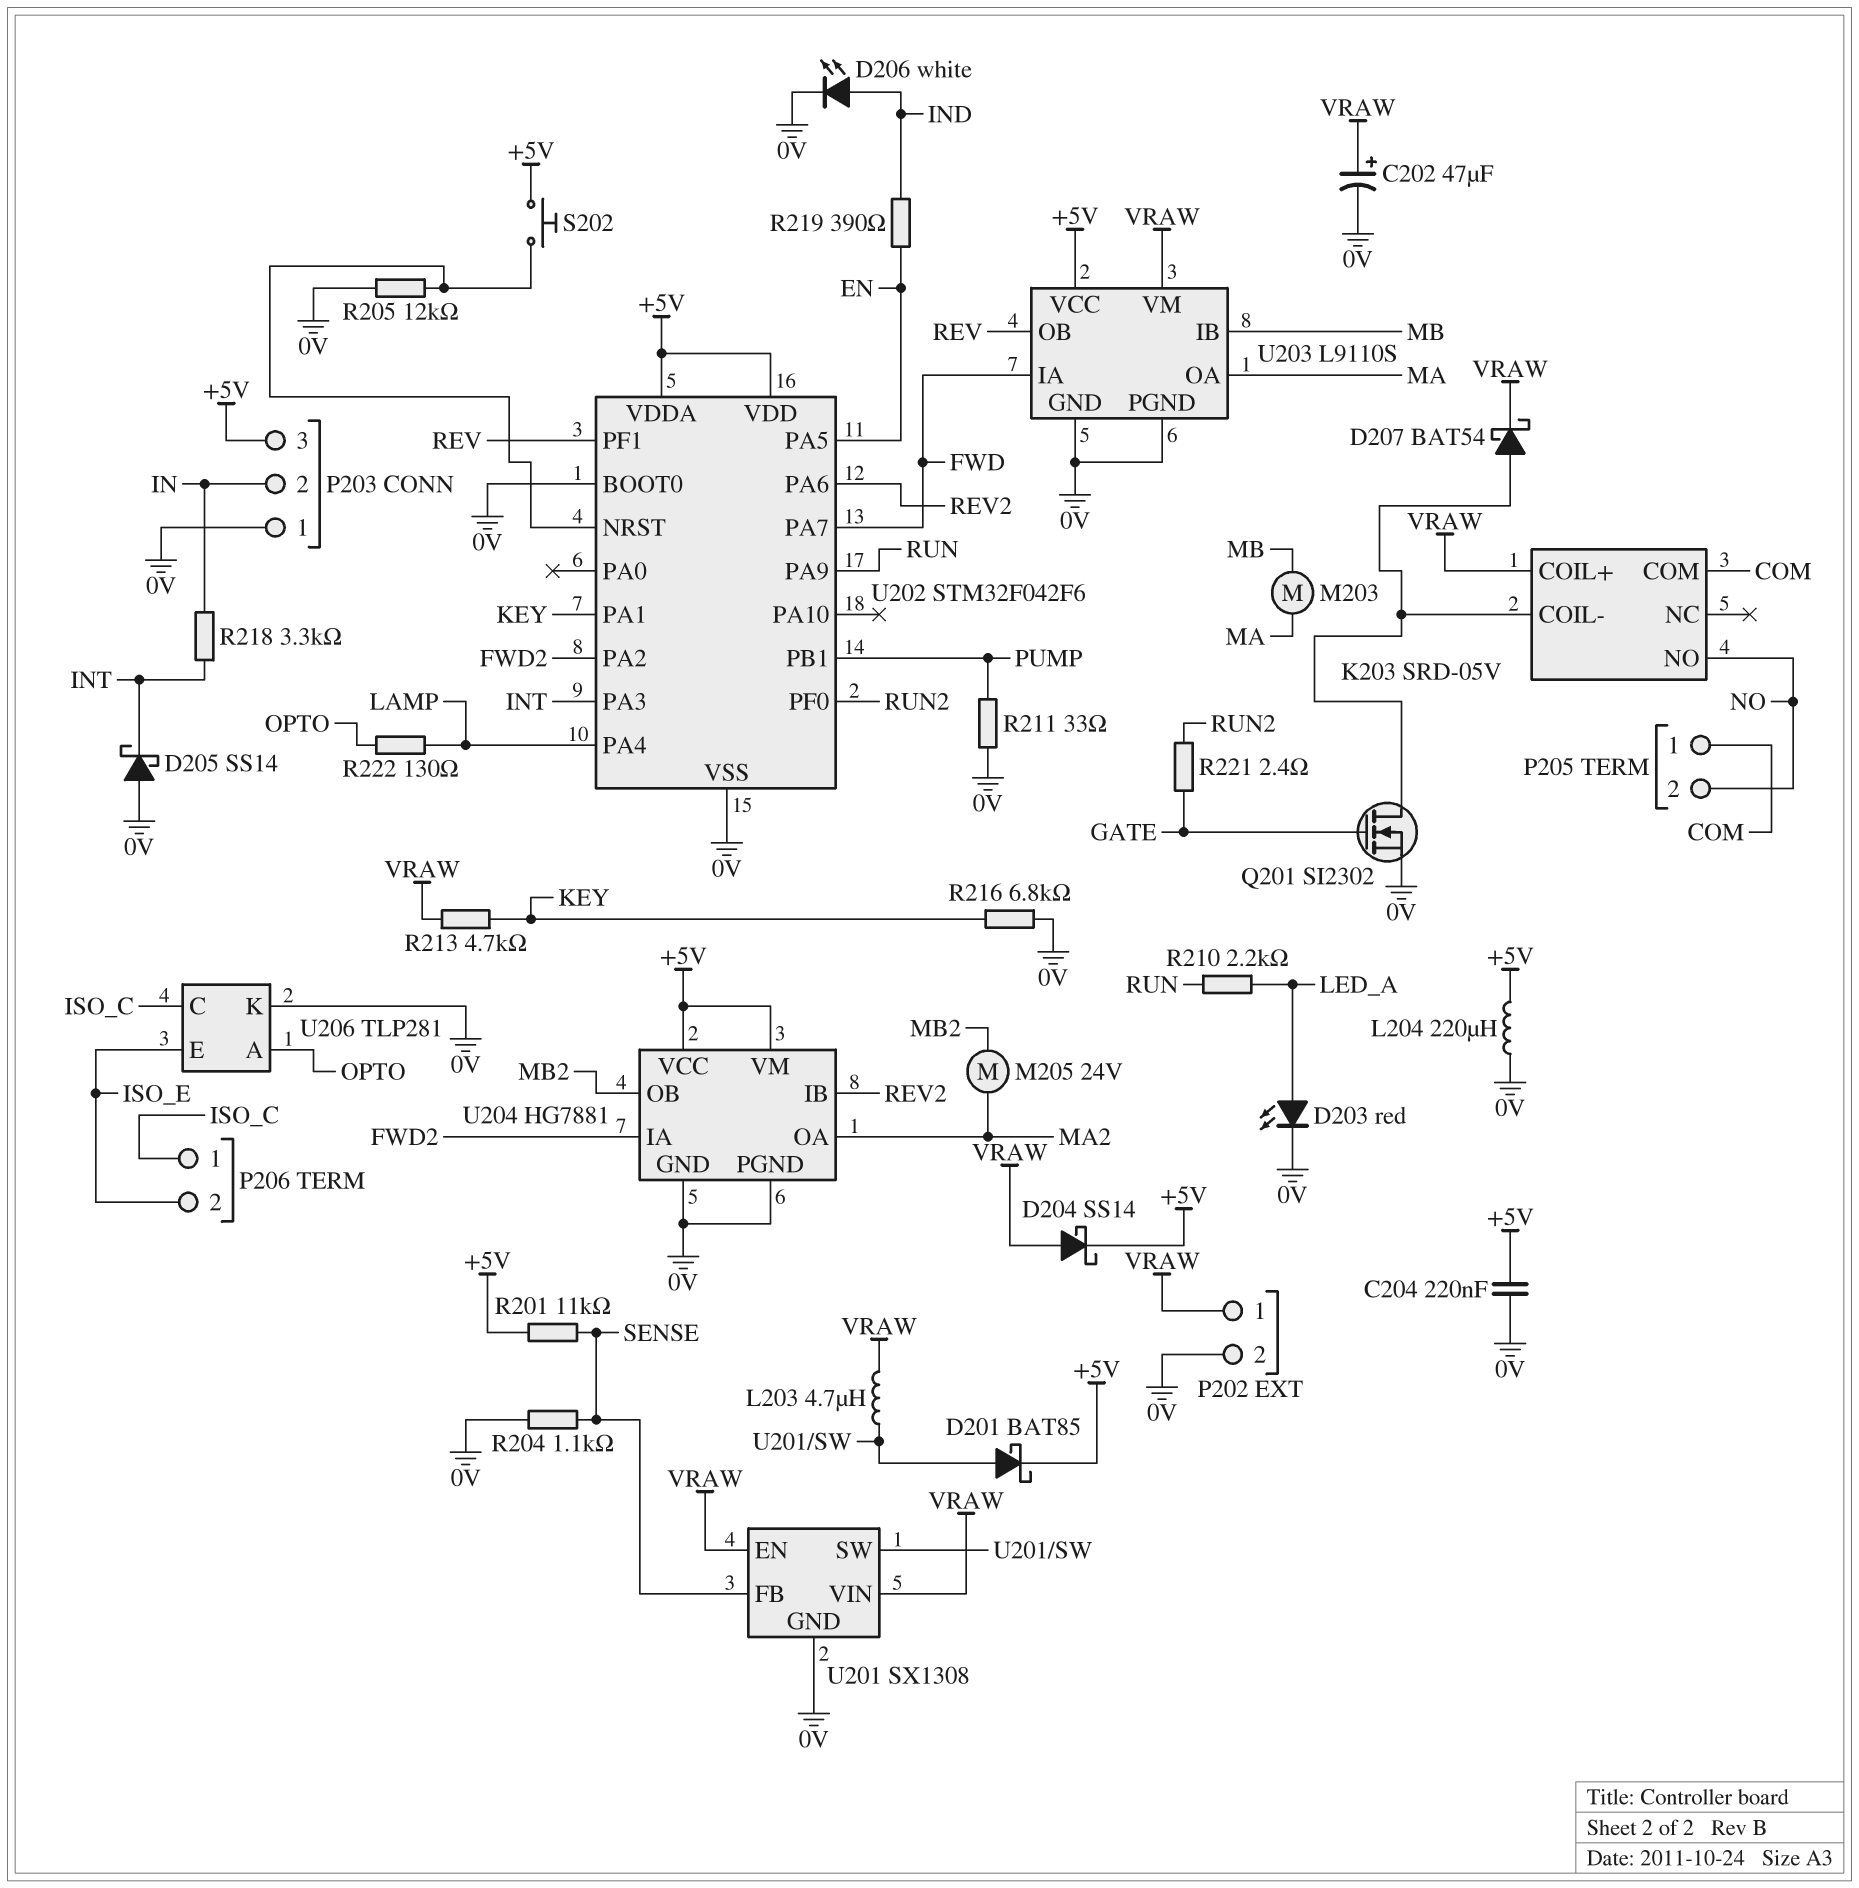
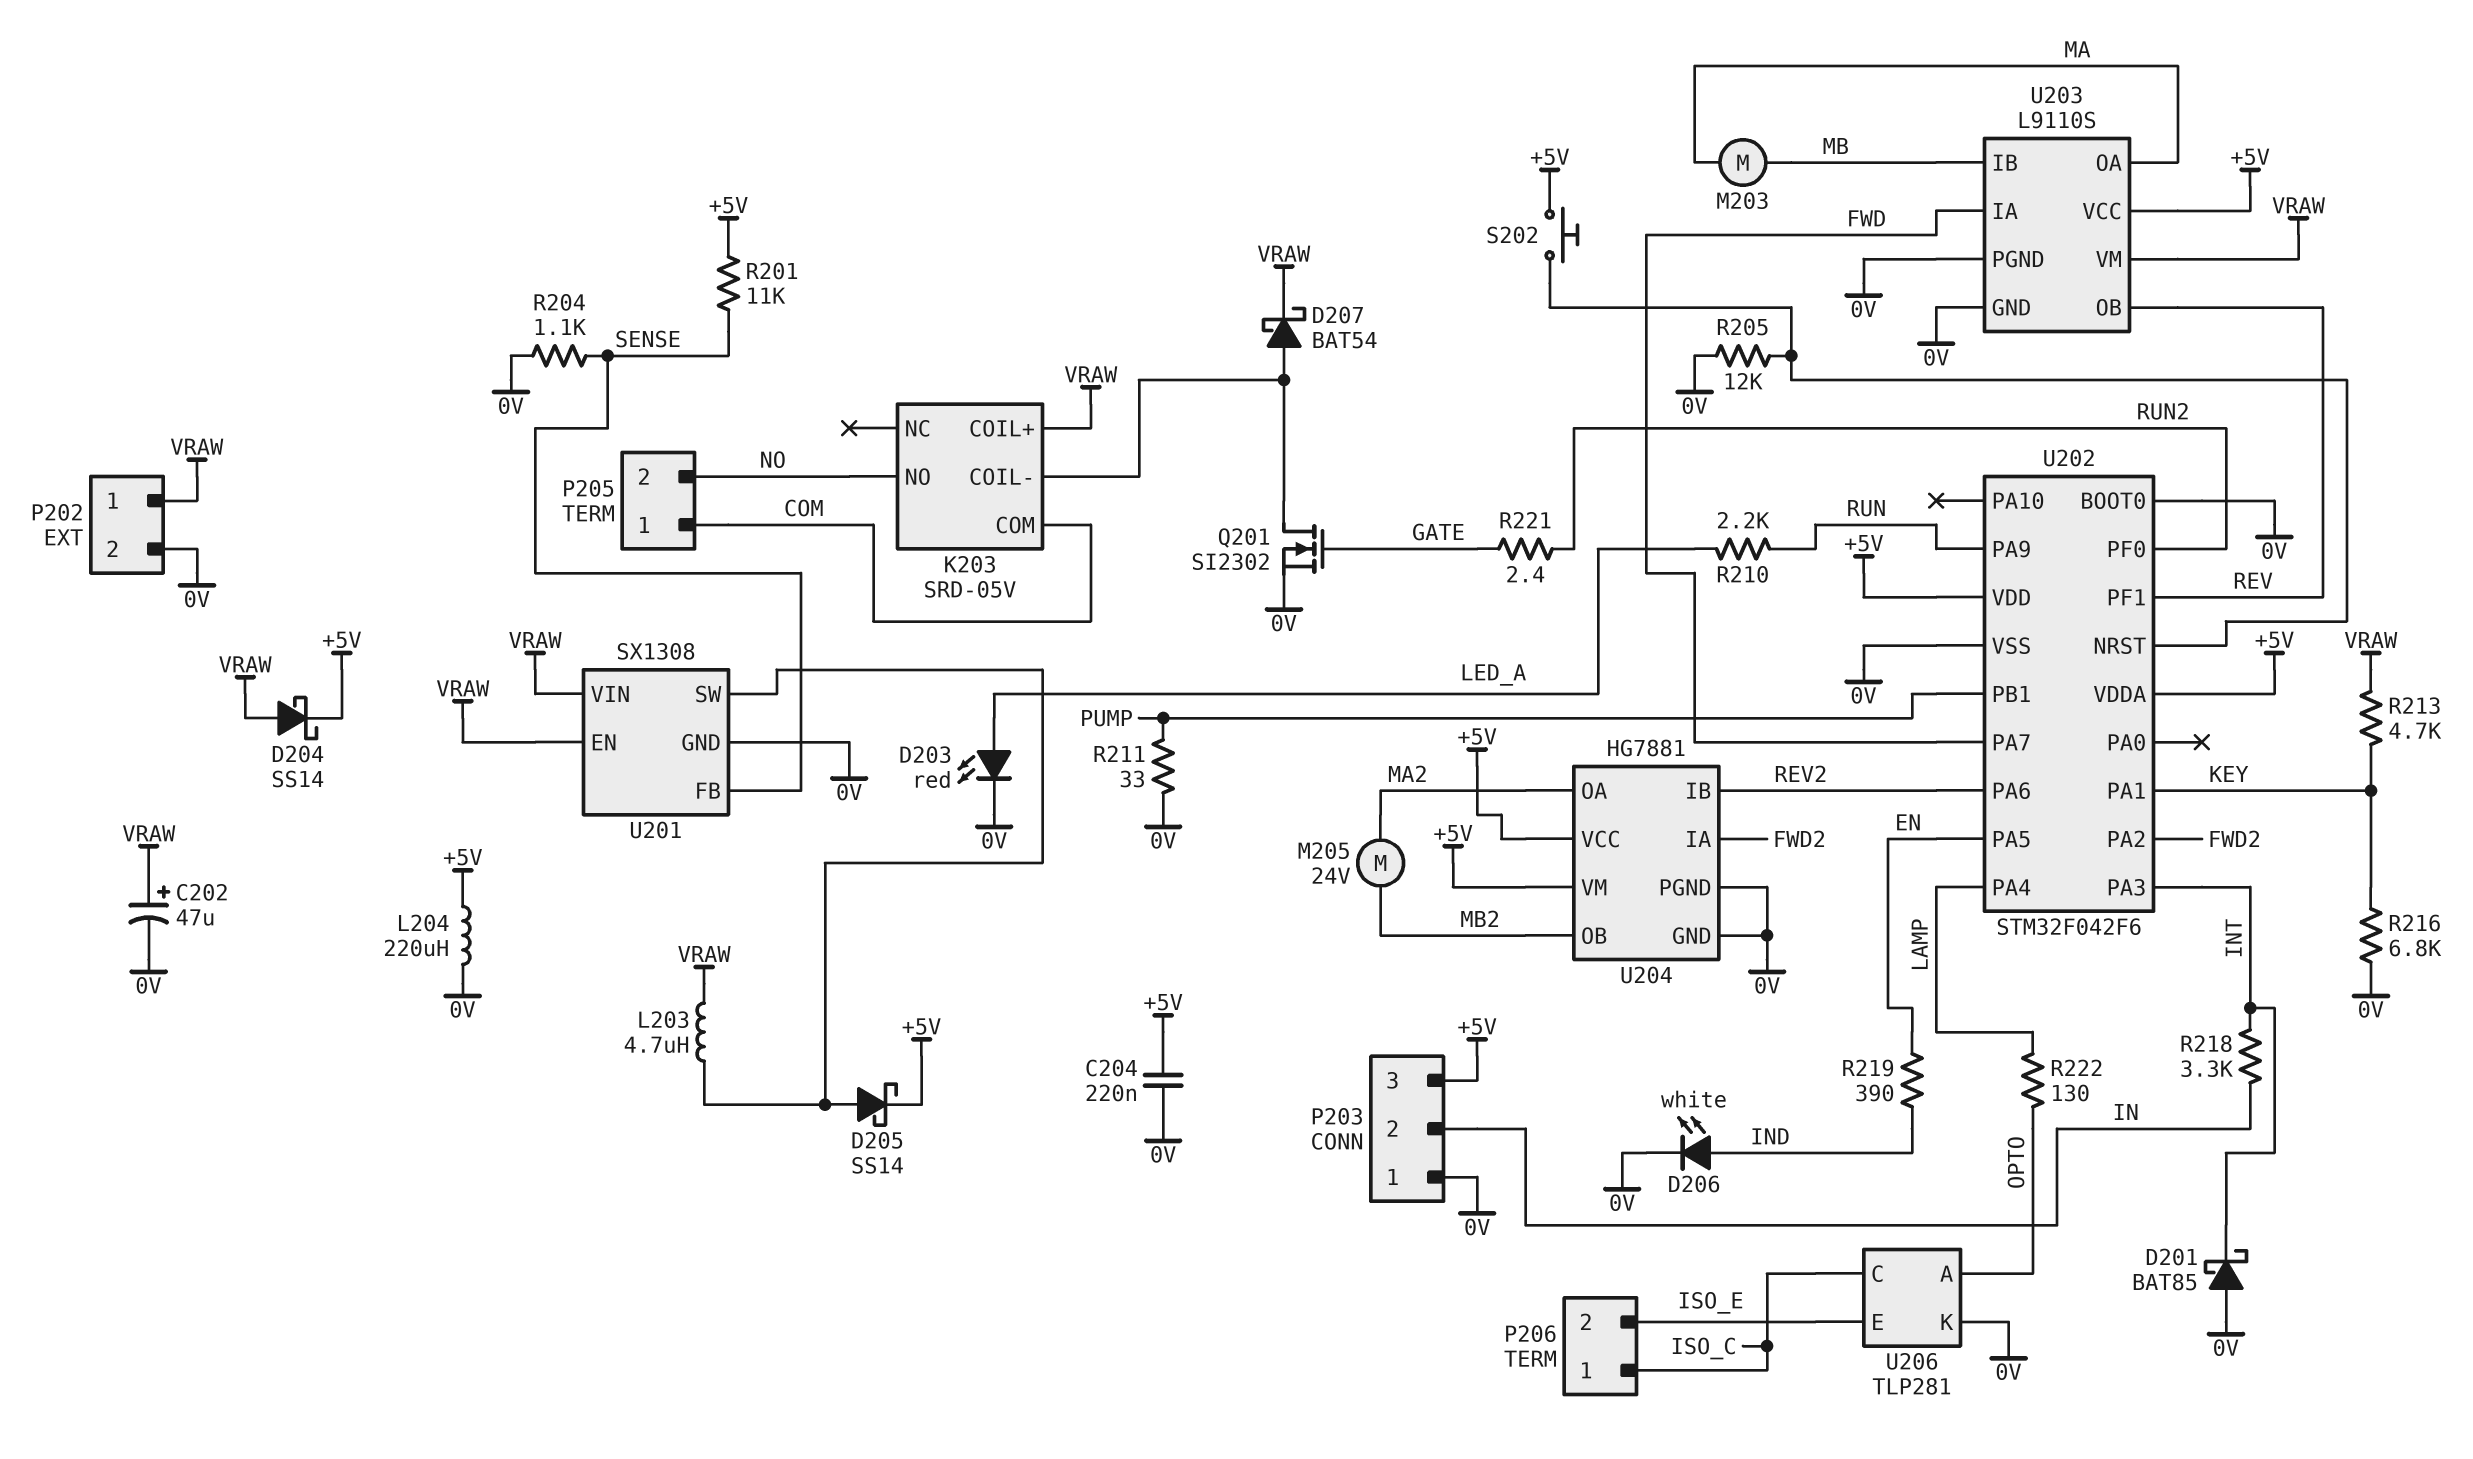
D201: schottky BAT85 (A U201/SW, K +5V) -> schottky BAT85 (A 0V, K INT)
D205: schottky SS14 (A 0V, K INT) -> schottky SS14 (A U201/SW, K +5V)

